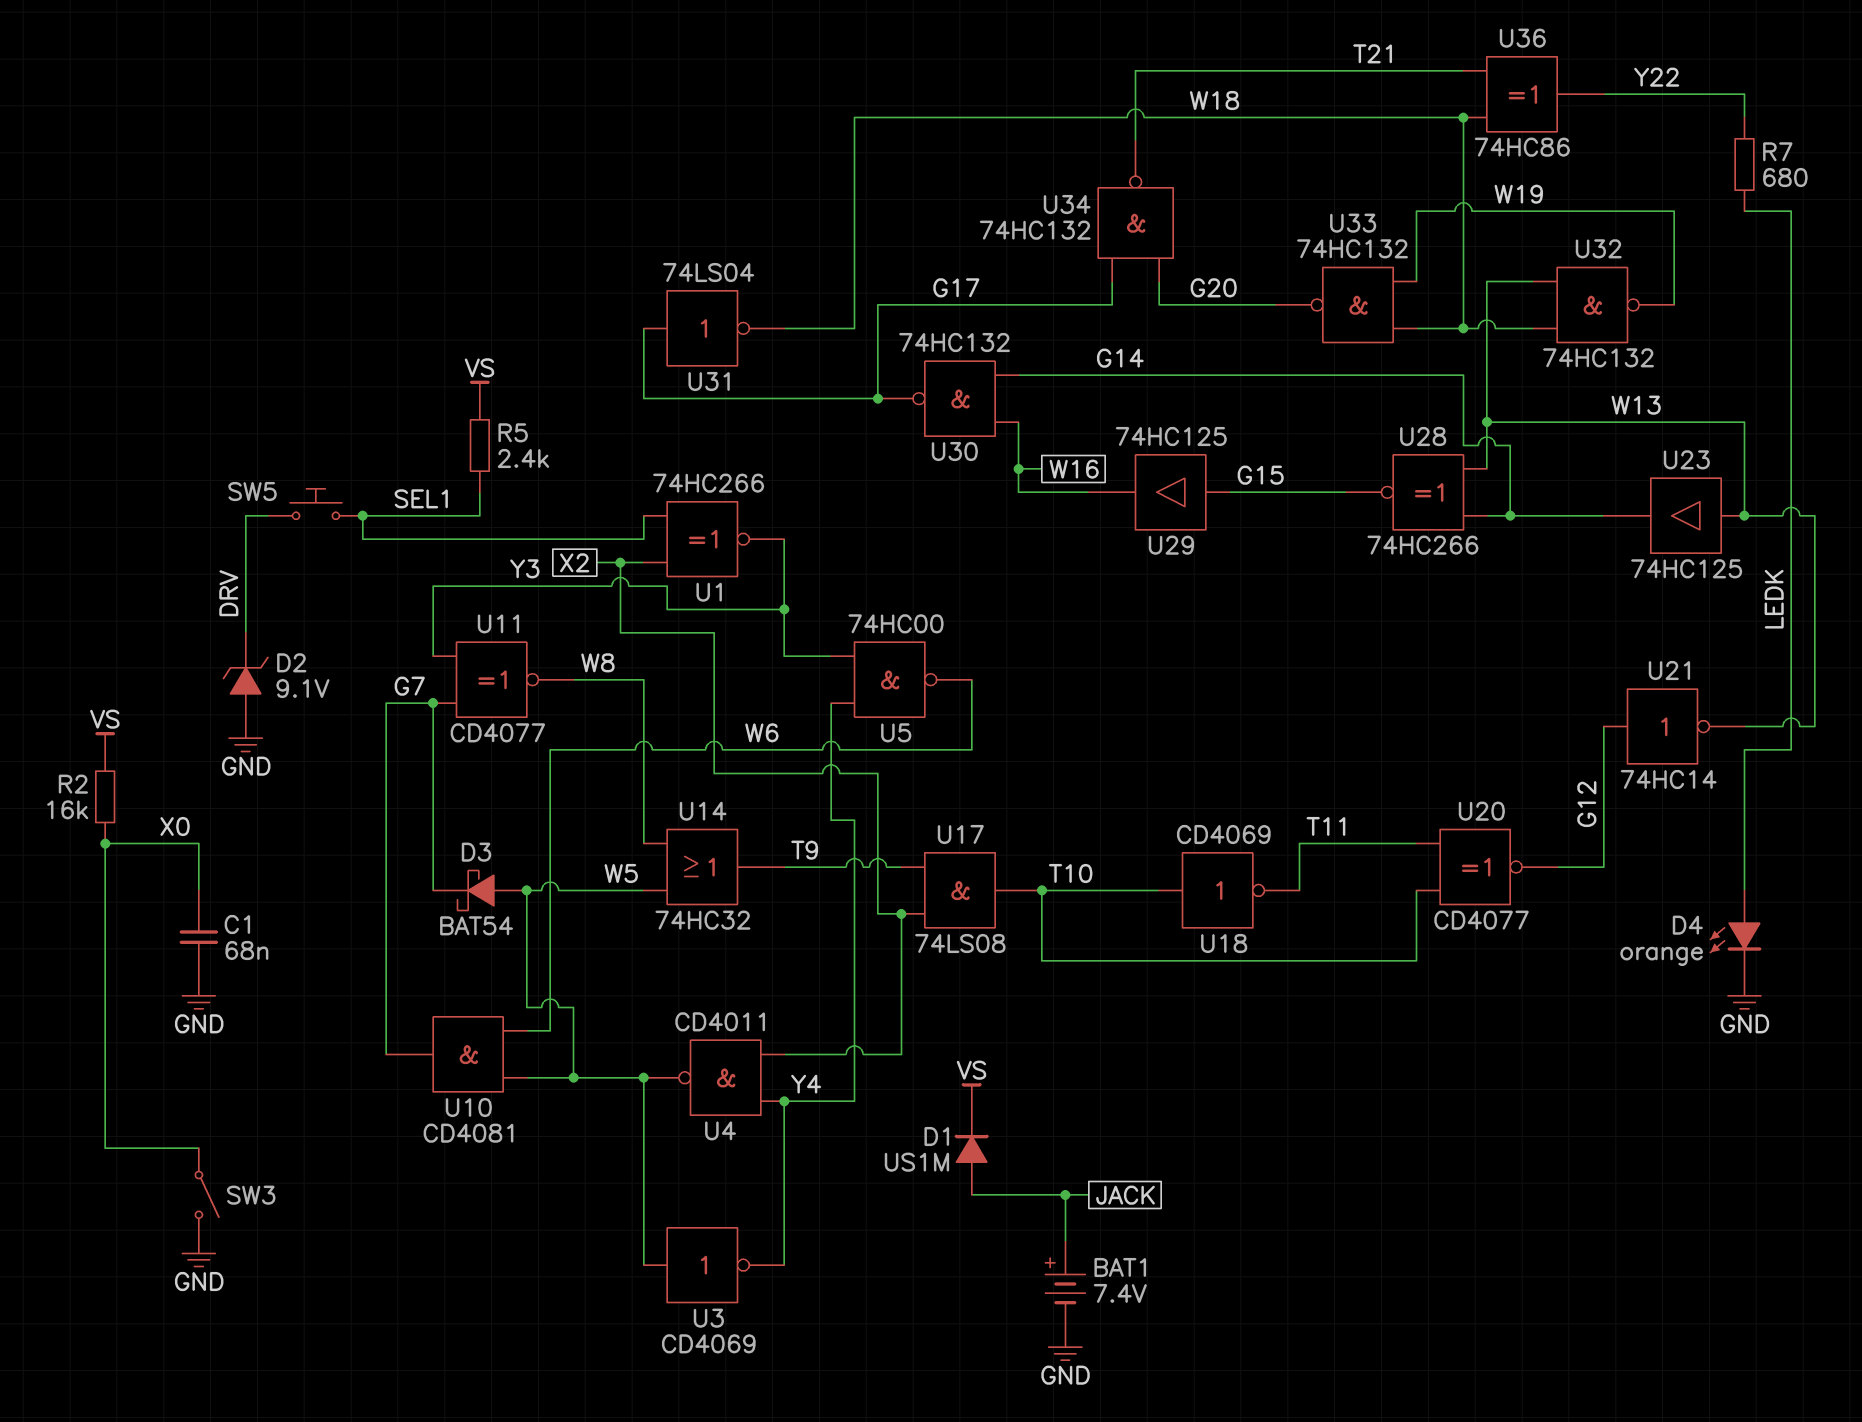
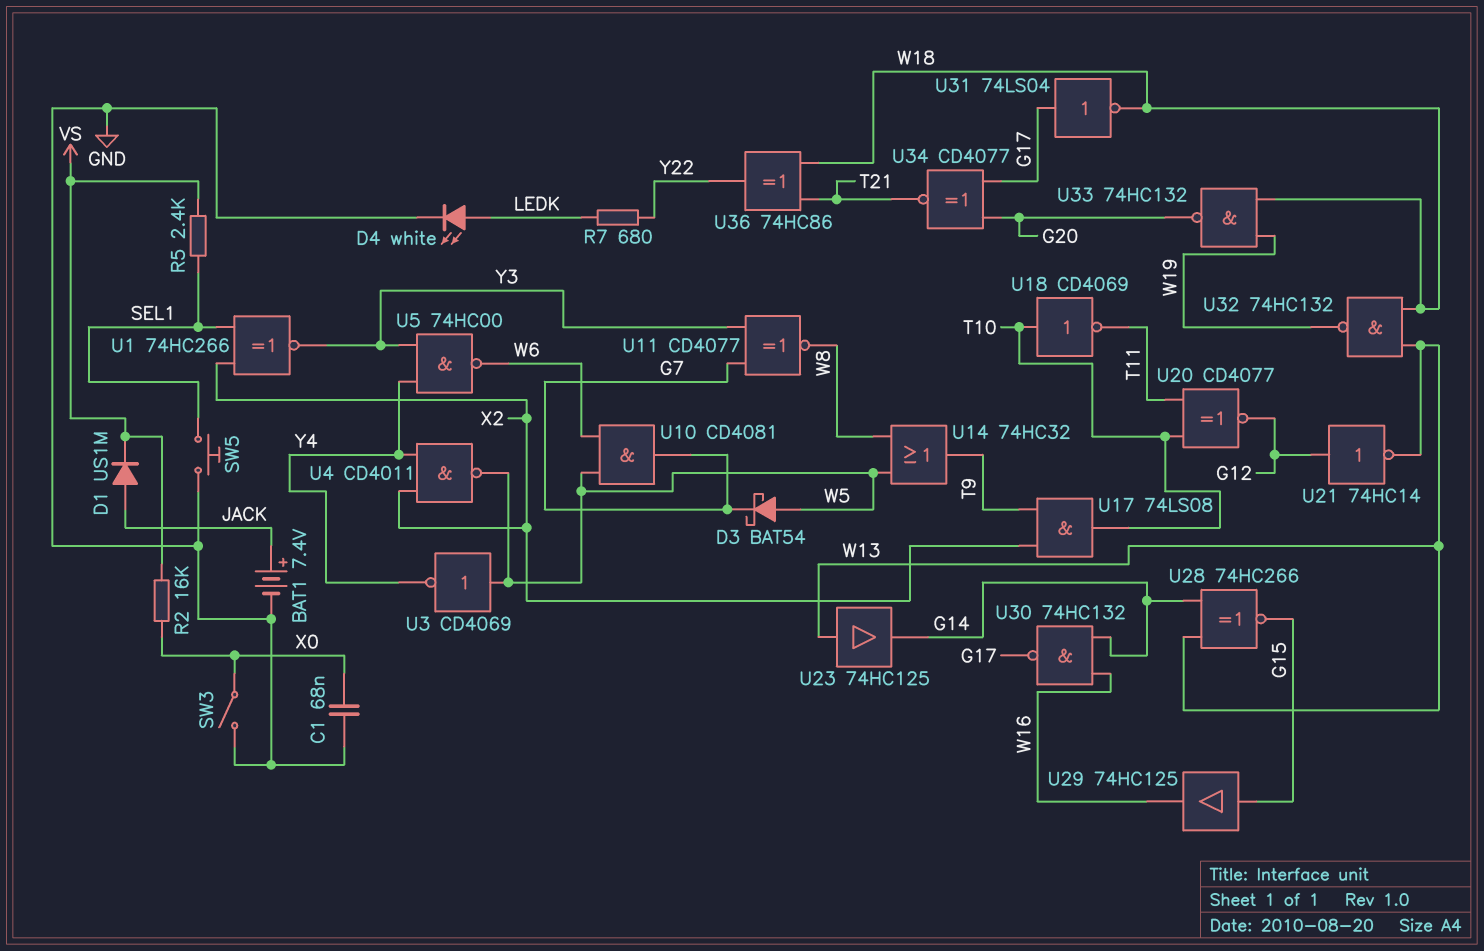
D2: zener 9.1V (A GND, K DRV) -> none
D4: LED orange (A LEDK, K GND) -> LED white (A LEDK, K GND)
SW5: button (DRV, SEL1) -> button (GND, SEL1)
U34: NAND 74HC132 (in G17, in G20, out T21) -> XNOR CD4077 (in G17, in G20, out T21)

